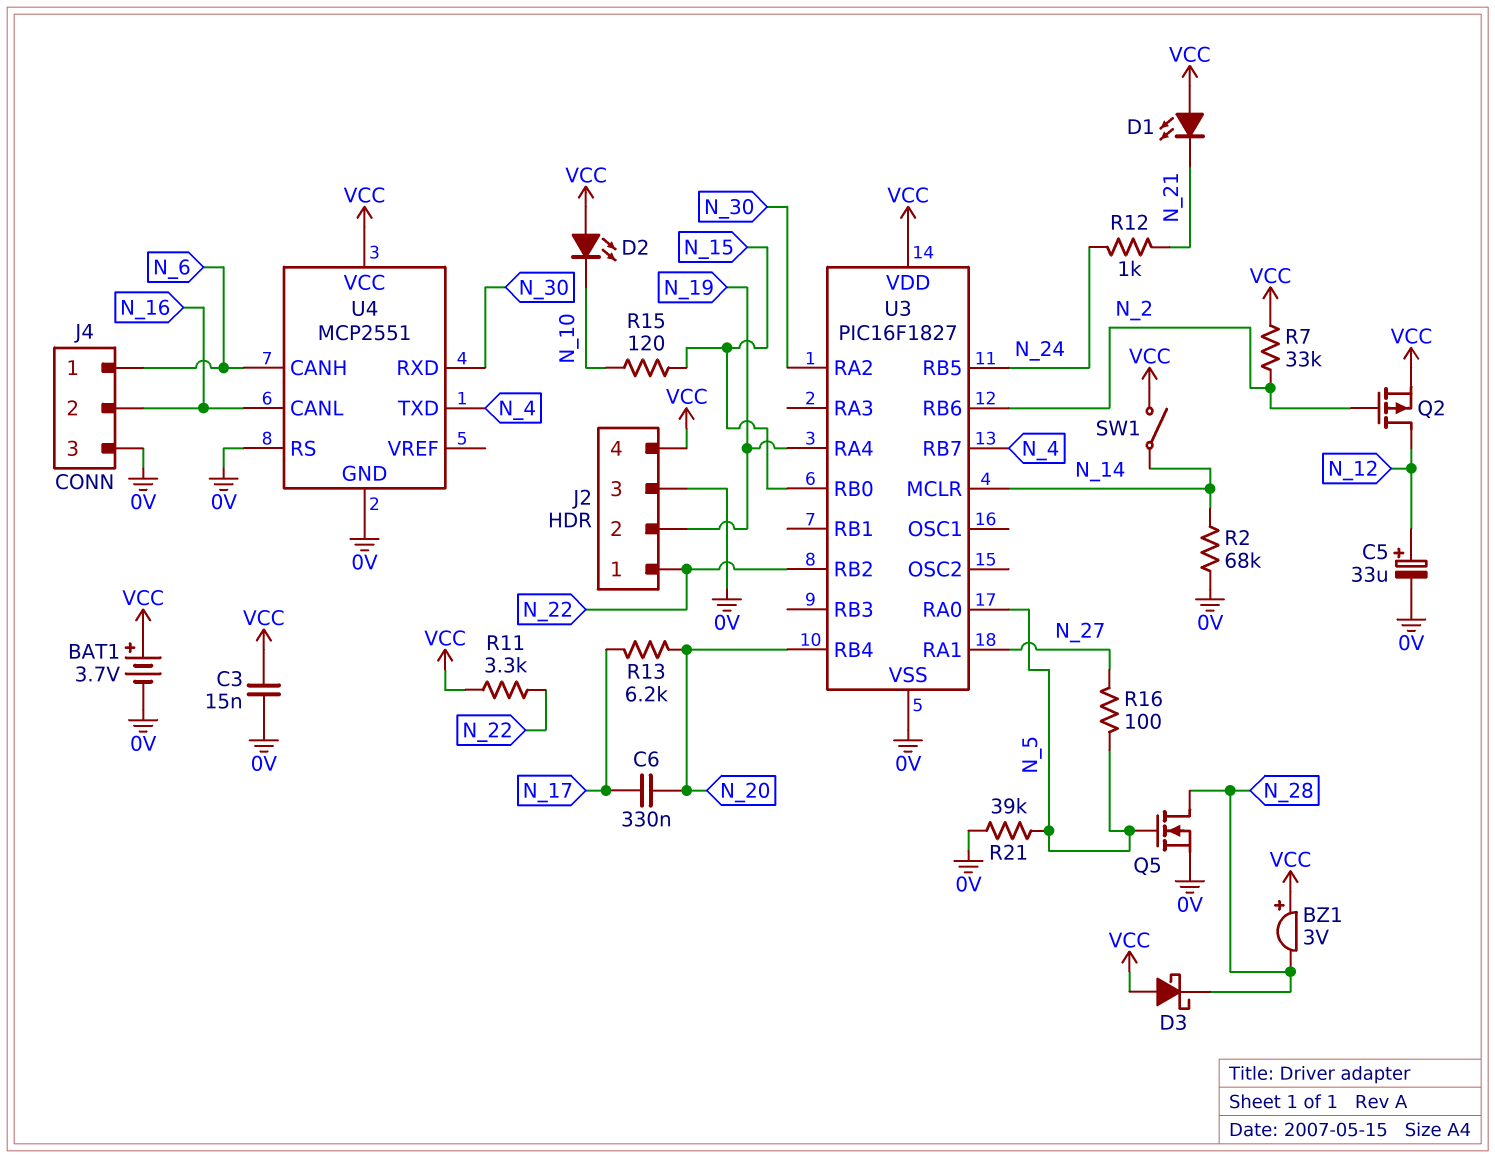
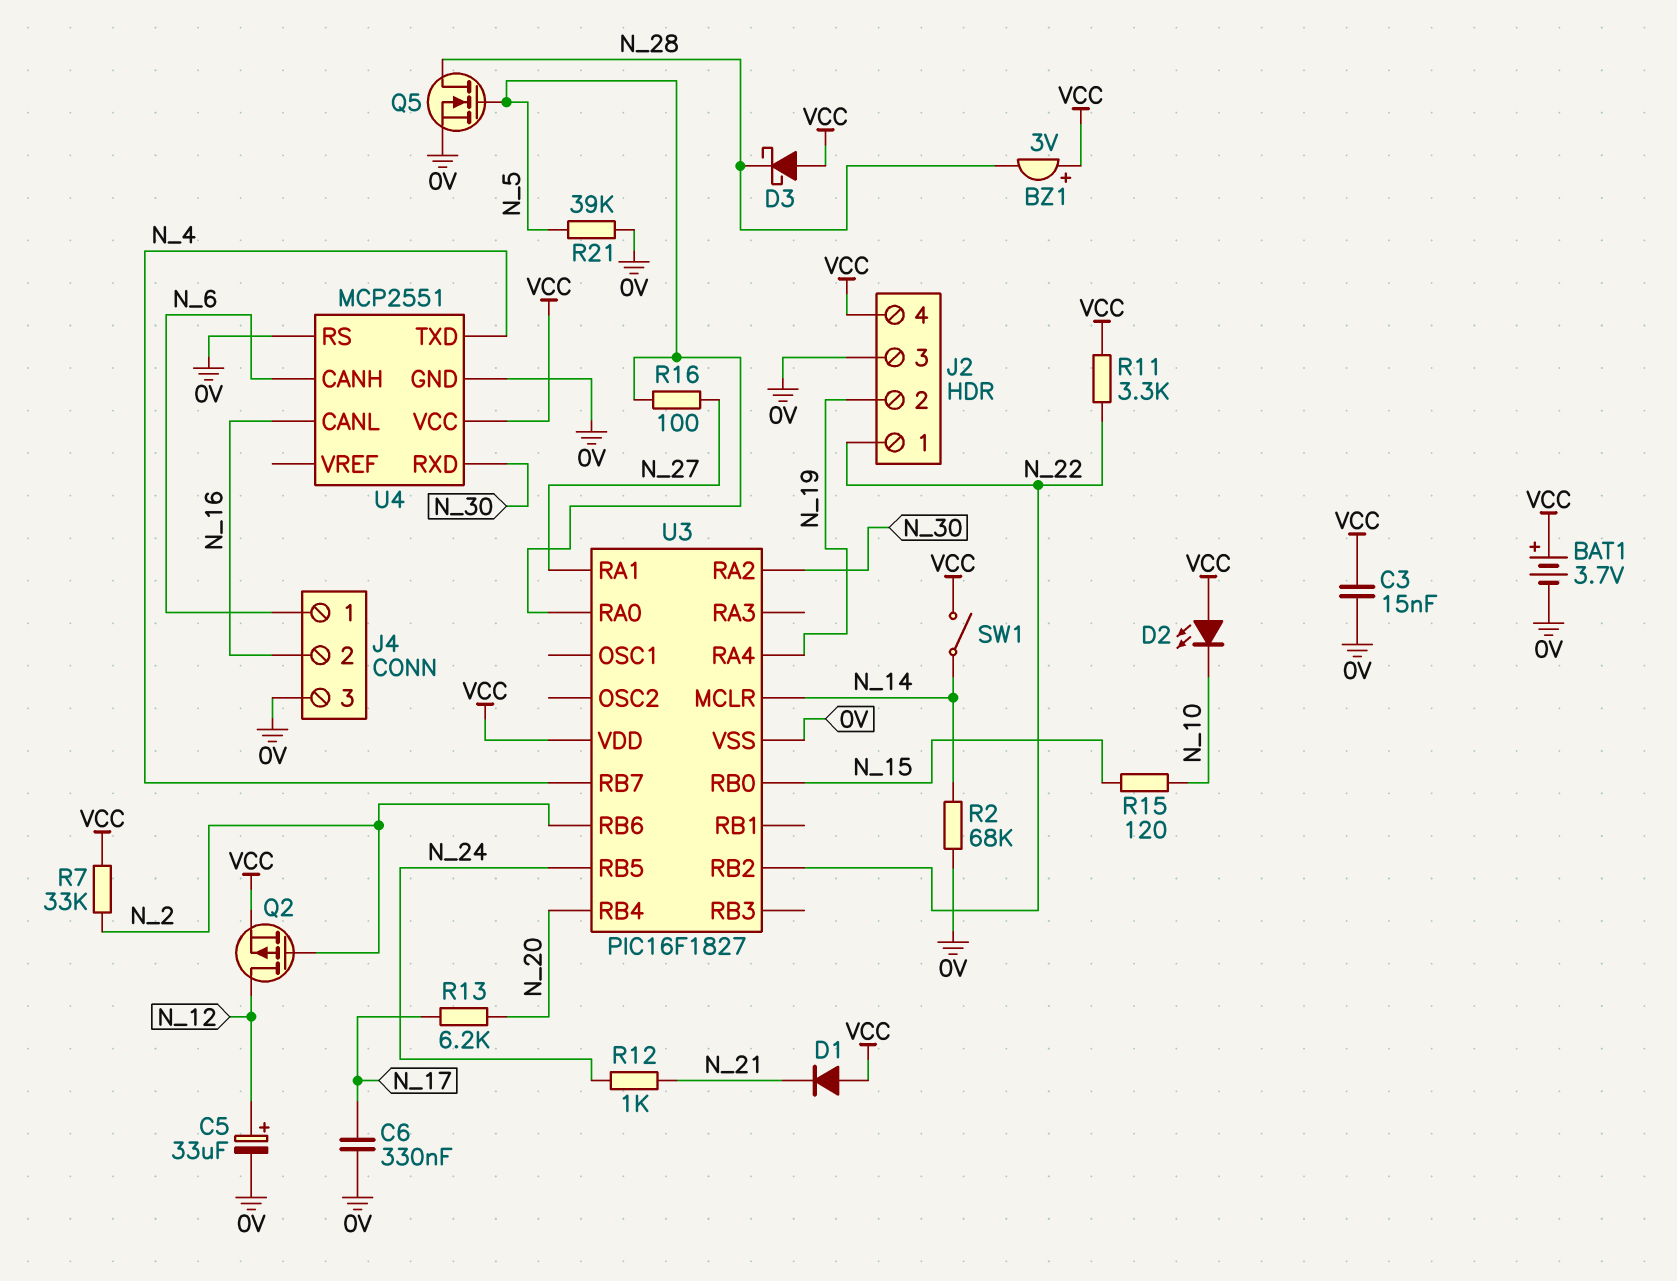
C6: 330nF (N_17, N_20) -> 330nF (0V, N_17)
D1: LED (A VCC, K N_21) -> diode (A VCC, K N_21)

